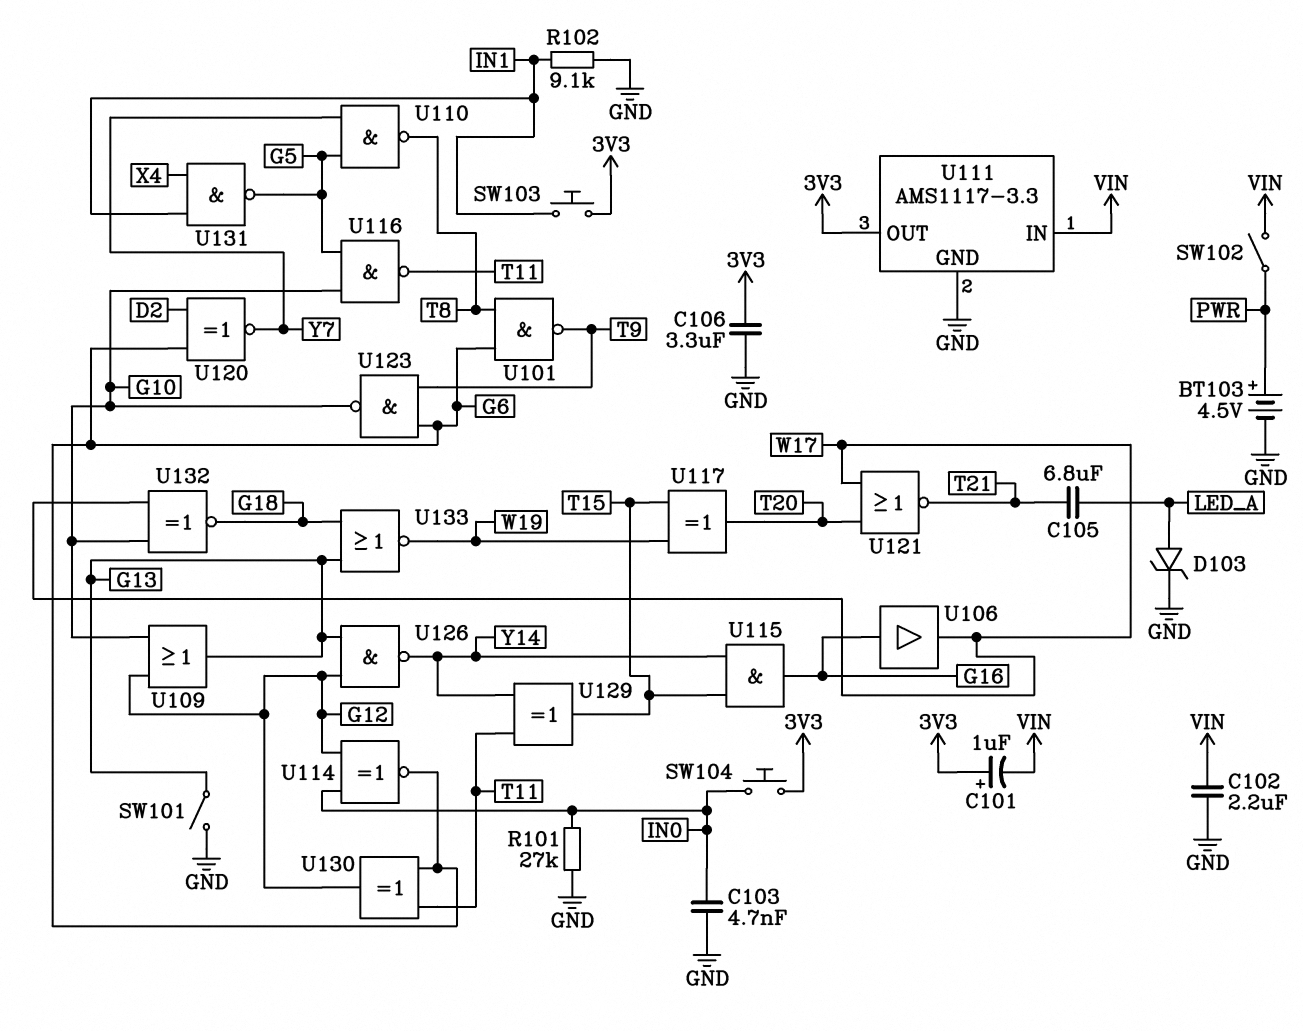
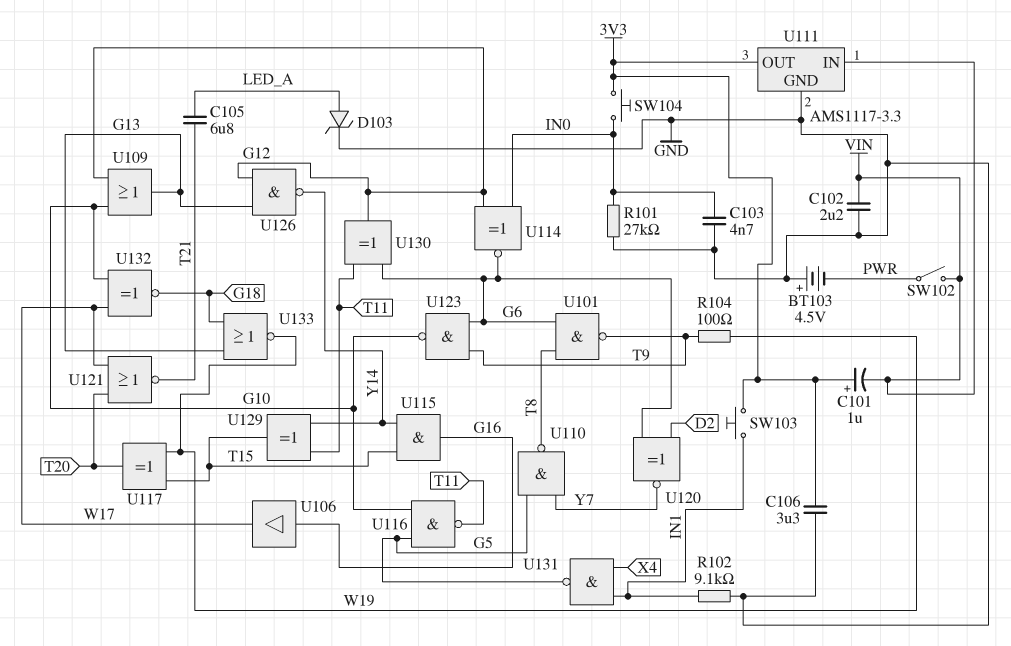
BT103: 4.5V (plus PWR, minus GND) -> 4.5V (plus GND, minus PWR)
R104: none -> 100 (T9, W19)
SW101: switch (G13, GND) -> none

